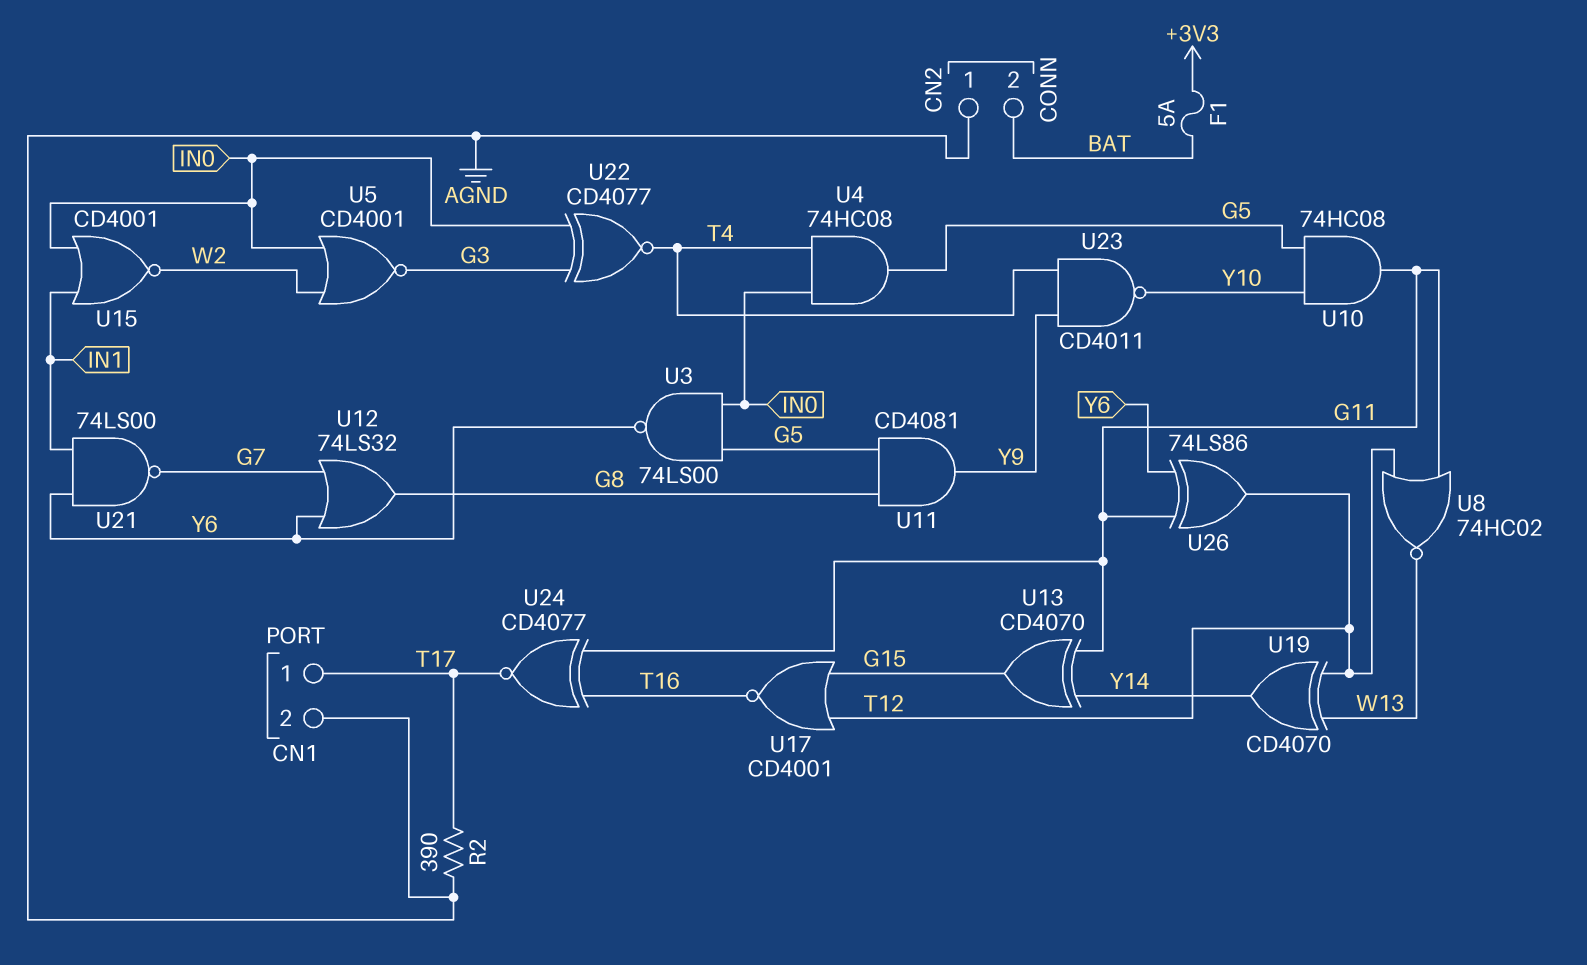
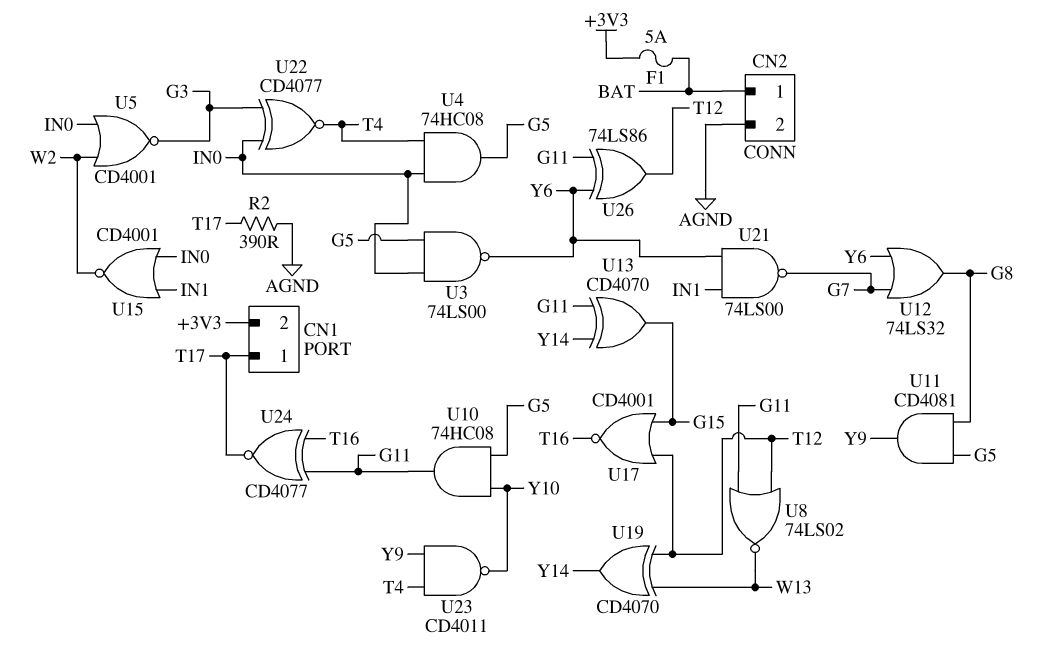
CN1 pin 2: AGND -> +3V3
CN2 pin 1: AGND -> BAT
CN2 pin 2: BAT -> AGND
U8: NOR 74HC02 (in G11, in T12, out W13) -> NOR 74LS02 (in G11, in T12, out W13)

